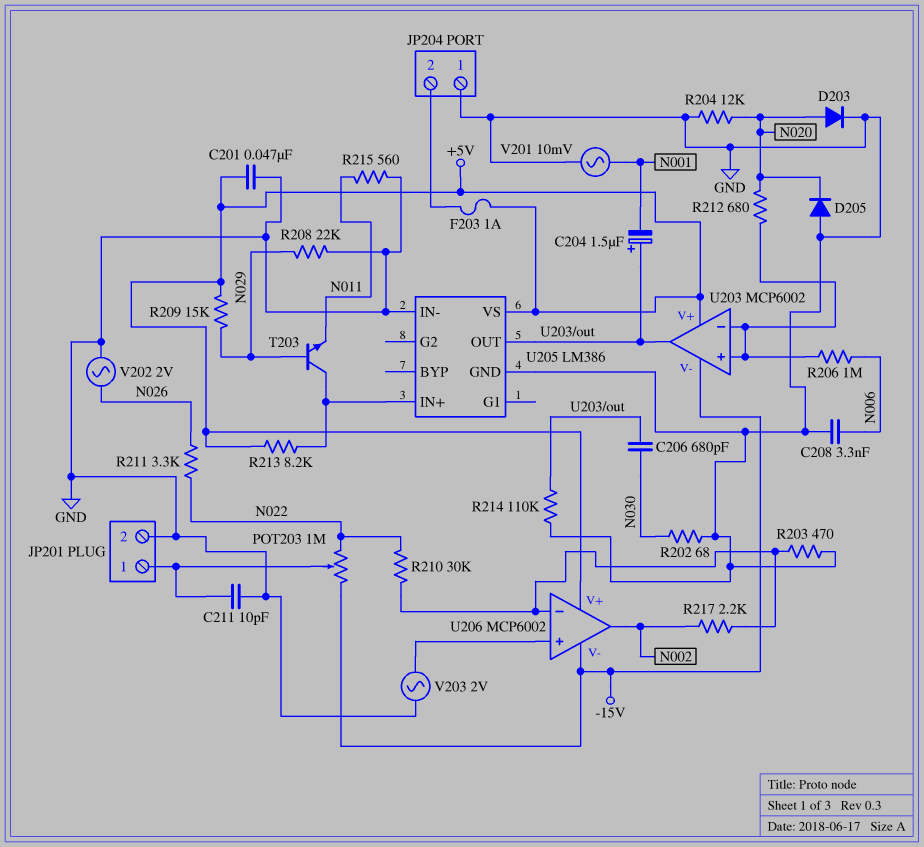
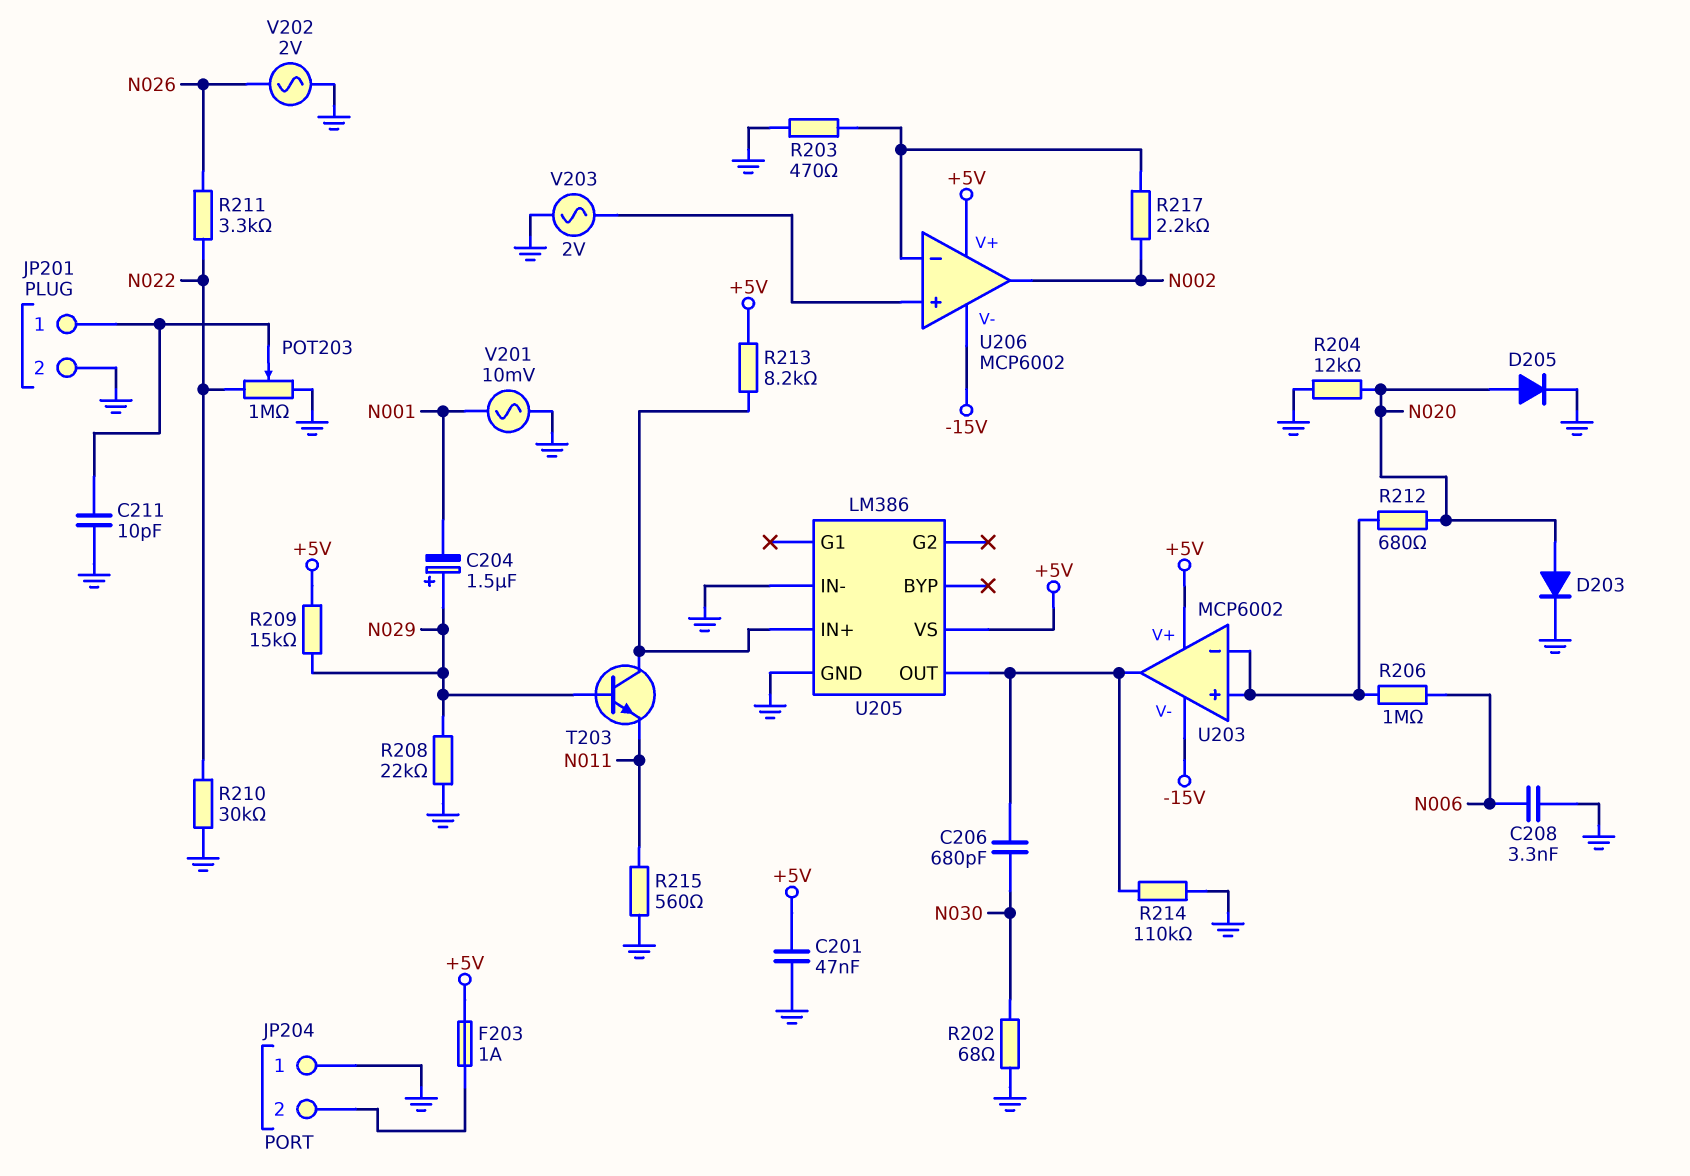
C204: 1.5uF (plus U203/out, minus N001) -> 1.5uF (plus N029, minus N001)
D205: diode (A GND, K N020) -> diode (A N020, K GND)
POT203: 1M (-15V, N022, wiper JP201/1) -> 1M (GND, N022, wiper JP201/1)
R210: 30k (N022, U206/in-) -> 30k (GND, N022)

